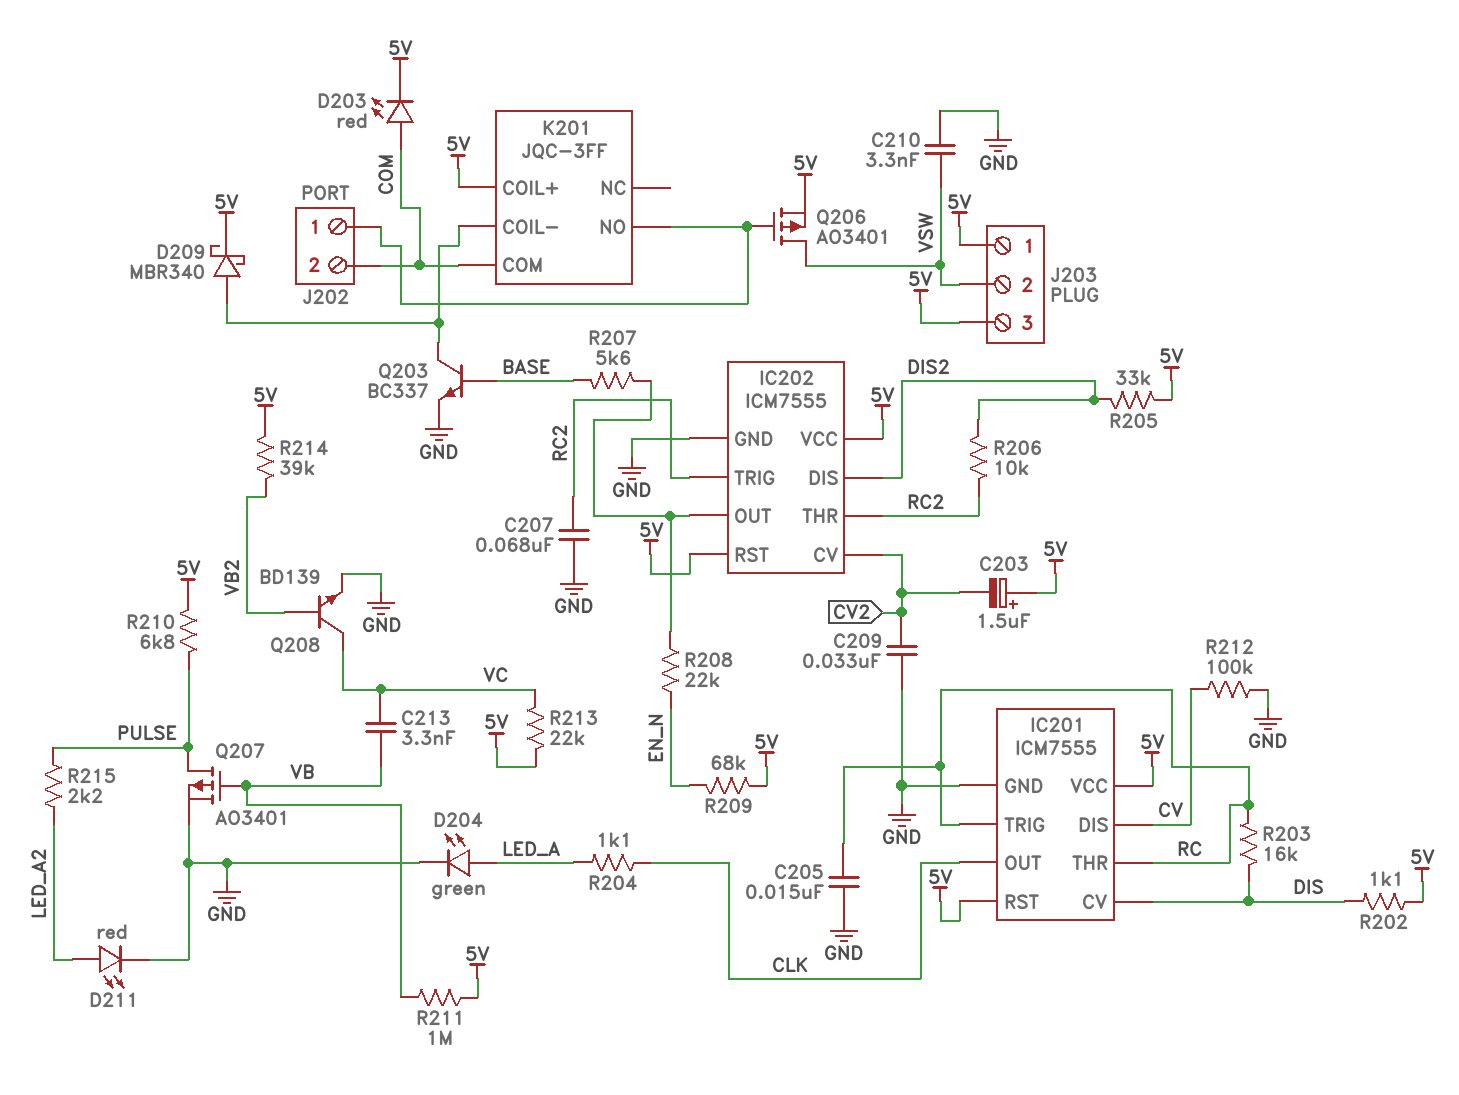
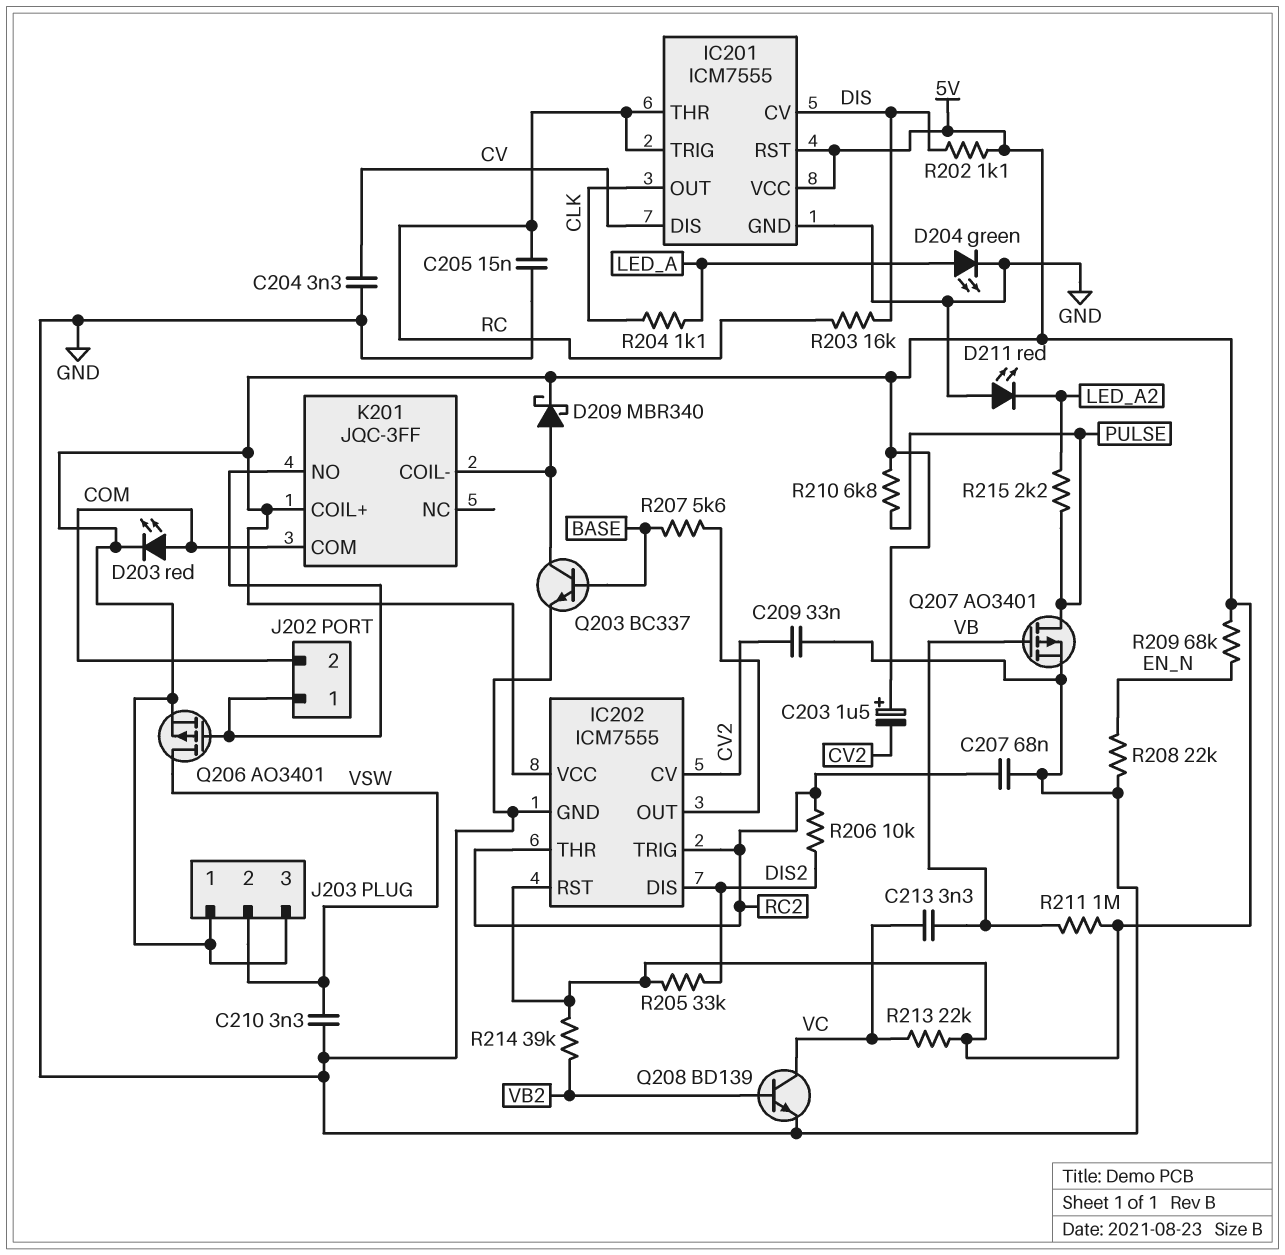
C204: none -> 3.3nF (CV, GND)
D211: LED red (A LED_A2, K GND) -> LED red (A GND, K LED_A2)
R208: 22k (EN_N, IC202/OUT) -> 22k (EN_N, GND)
R212: 100k (CV, GND) -> none

